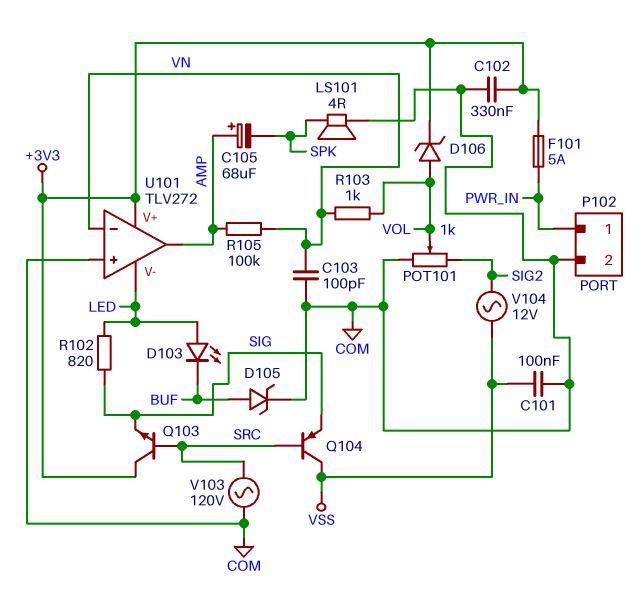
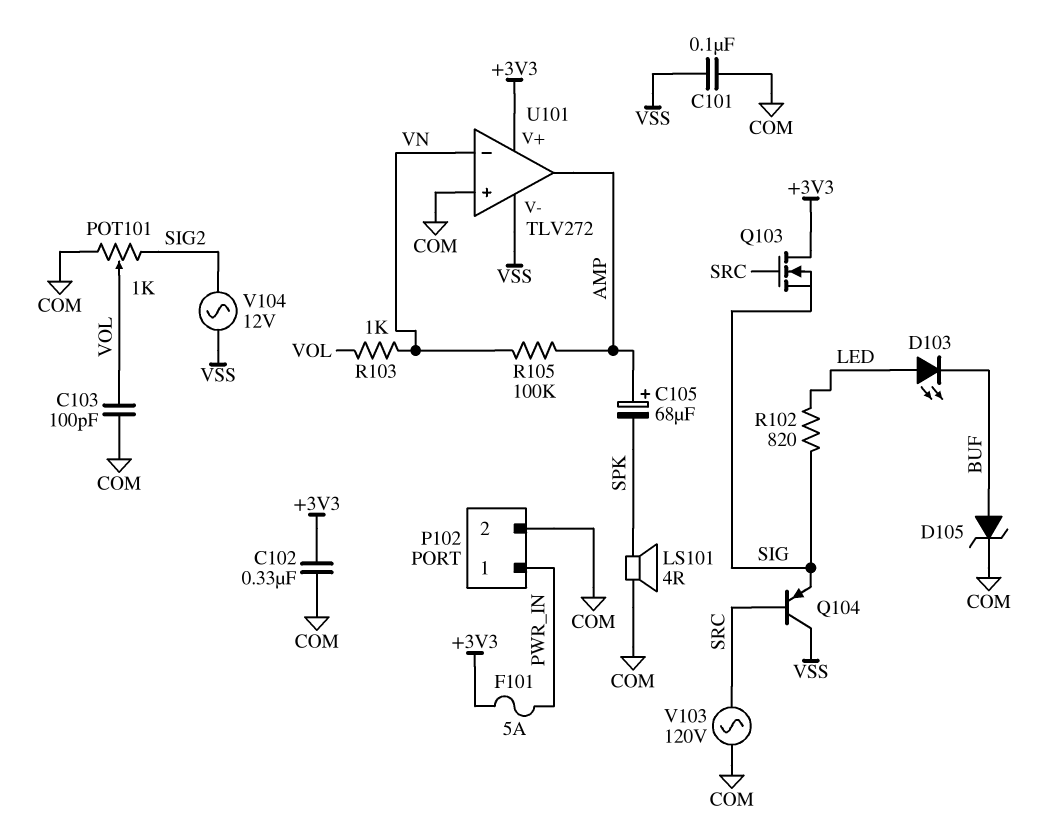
C103: 100pF (COM, VN) -> 100pF (COM, VOL)
D106: zener (A VOL, K +3V3) -> none
Q103: NPN (B SRC, C +3V3, E SIG) -> NMOS (G SRC, D +3V3, S SIG)
U101 pin V-: LED -> VSS

